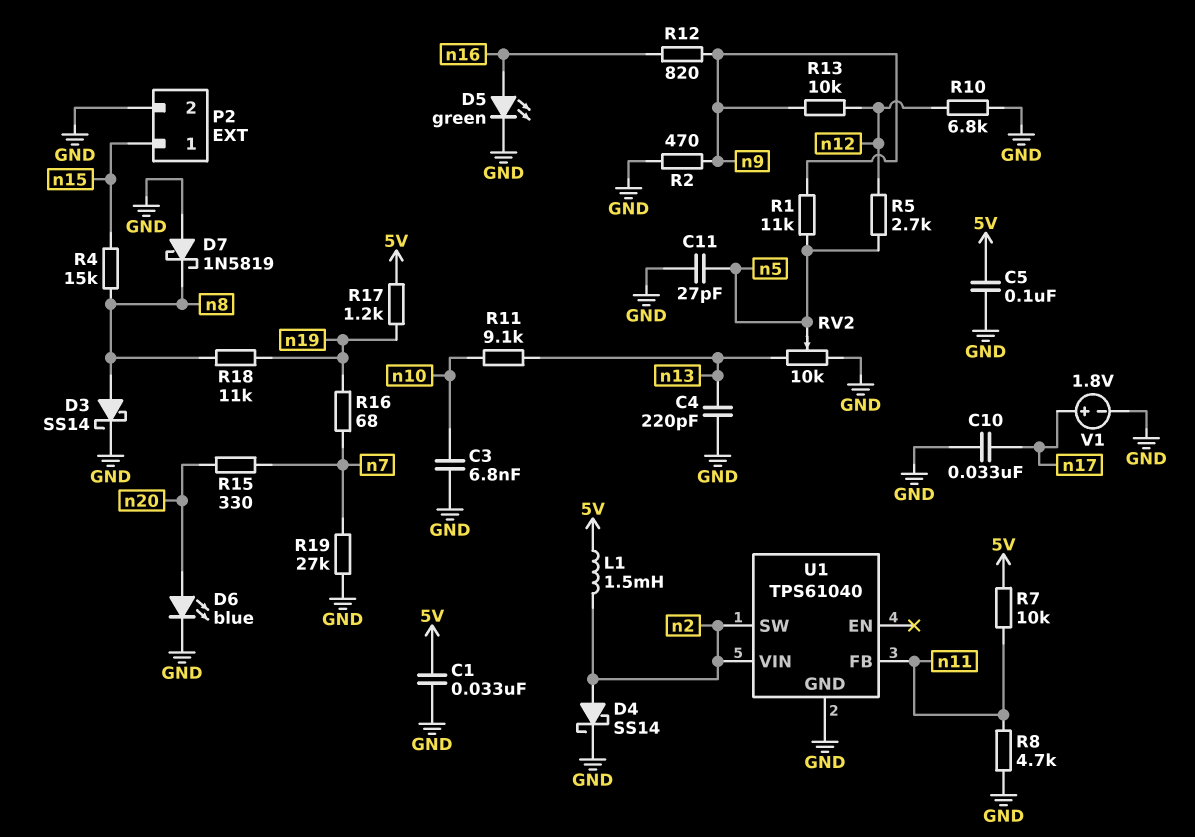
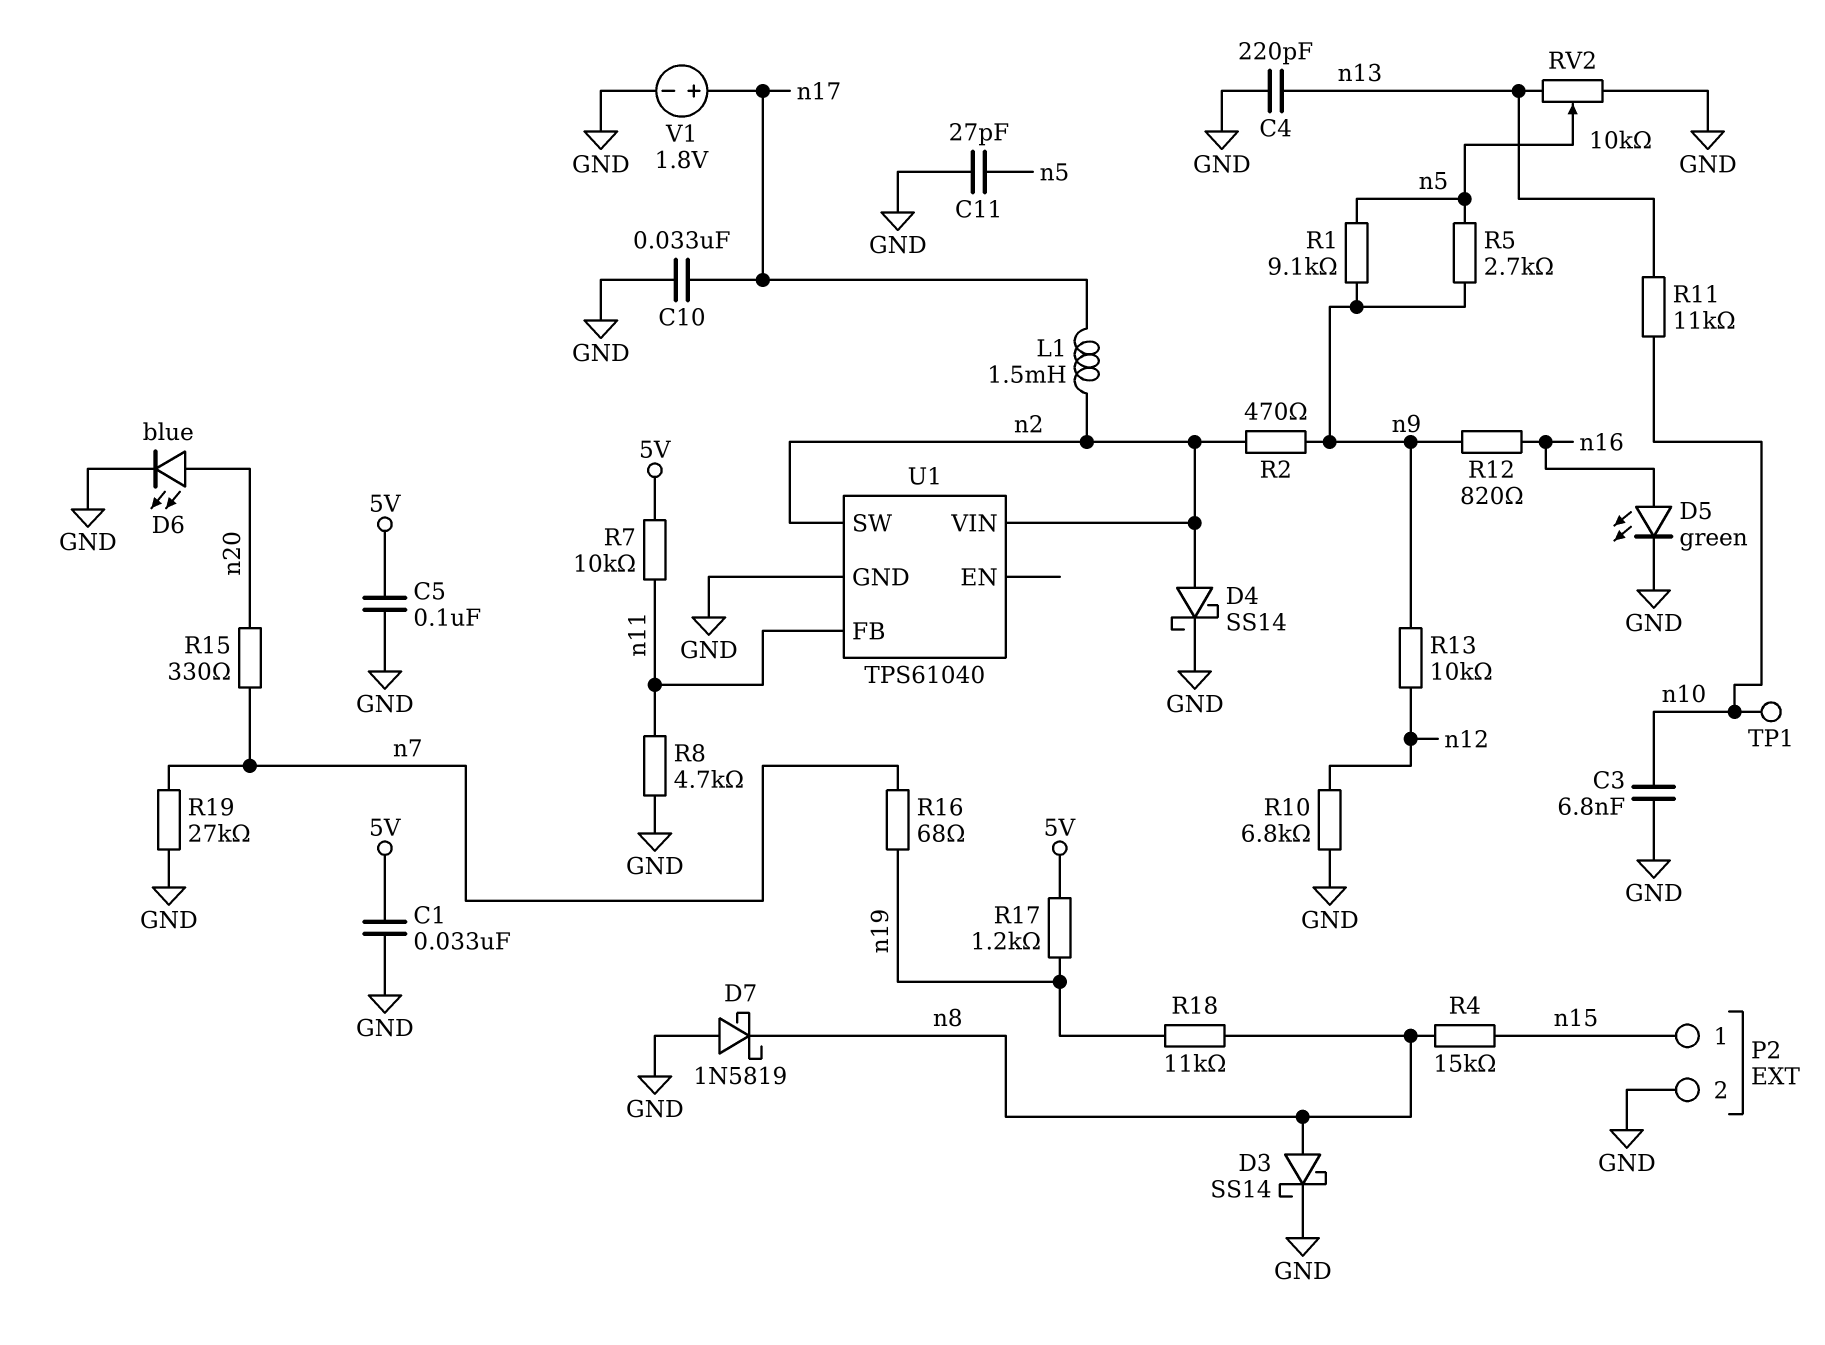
L1: 1.5mH (5V, n2) -> 1.5mH (n2, n17)
R1: 11k (n5, n9) -> 9.1k (n5, n9)
R2: 470 (GND, n9) -> 470 (n2, n9)
R5: 2.7k (n5, n12) -> 2.7k (n5, n9)
R11: 9.1k (n10, n13) -> 11k (n10, n13)
TP1: none -> test point (n10)

